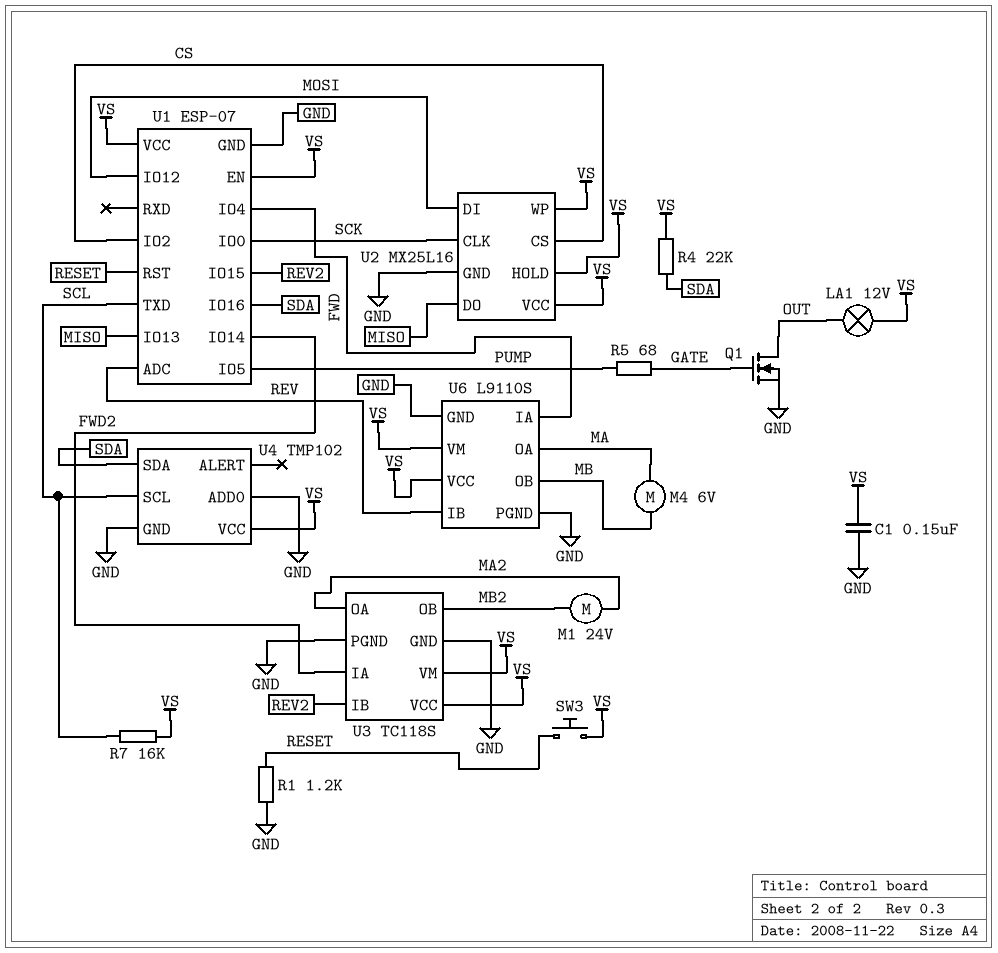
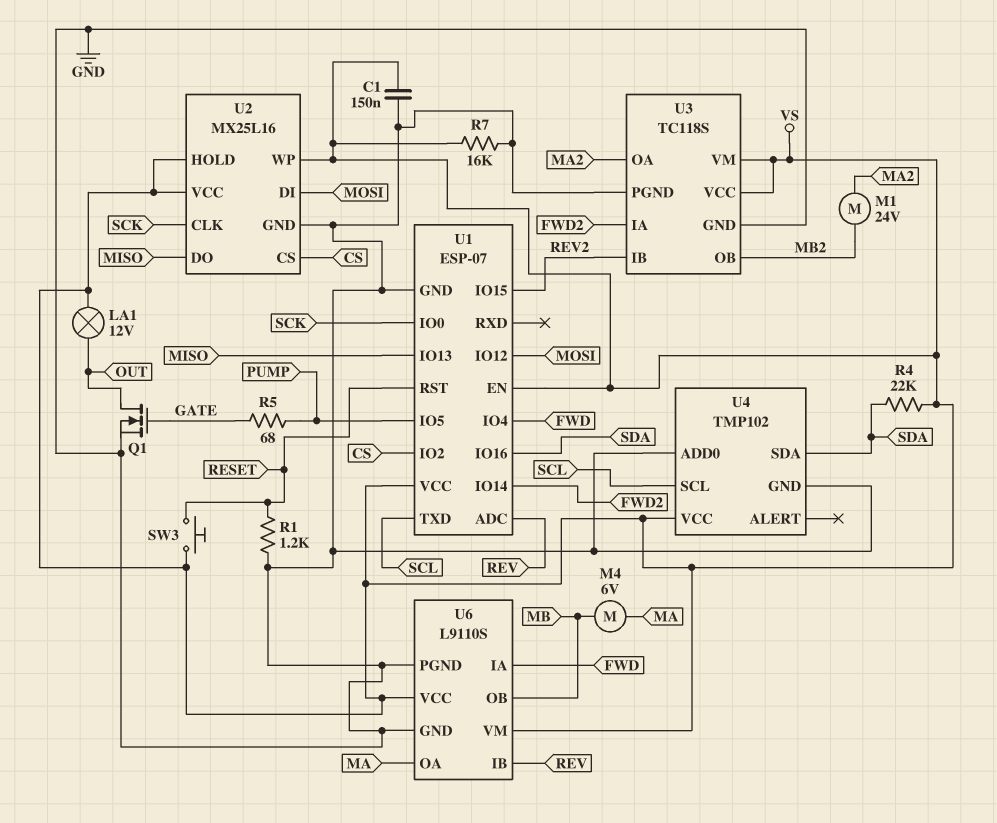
R7: 16k (SCL, VS) -> 16k (GND, VS)

